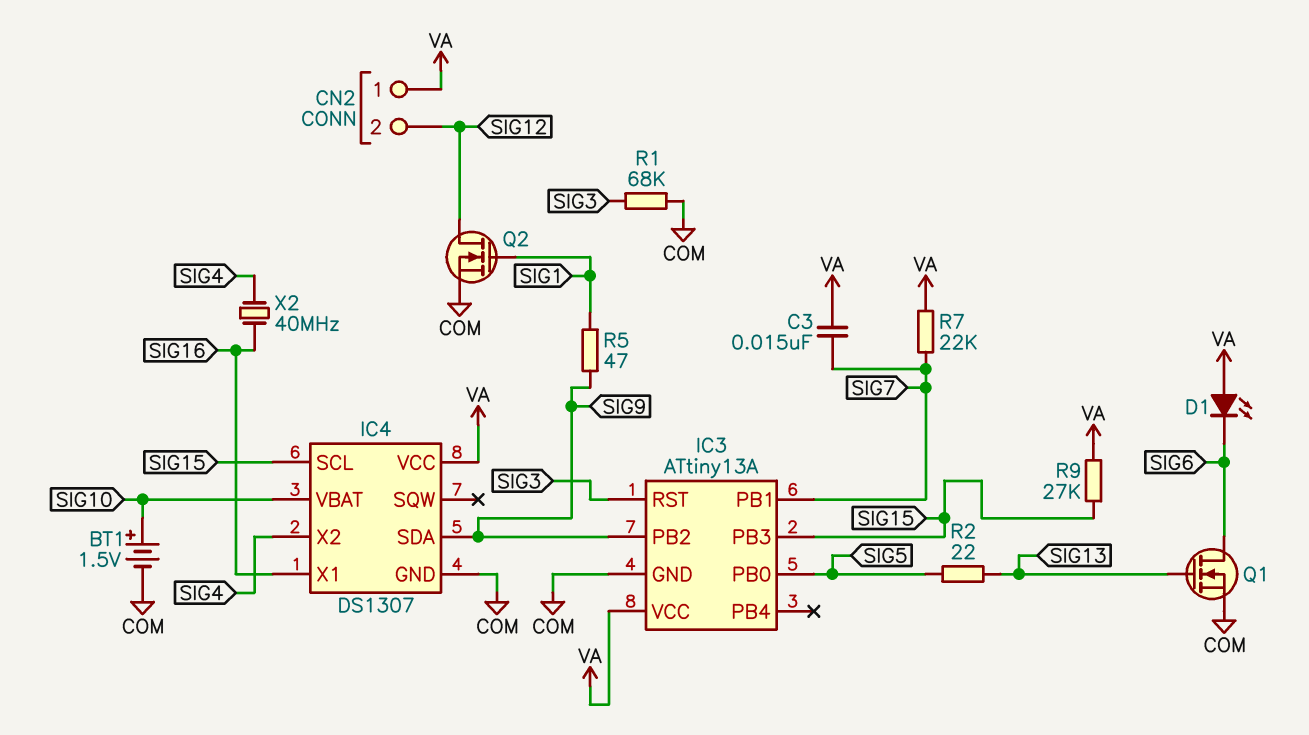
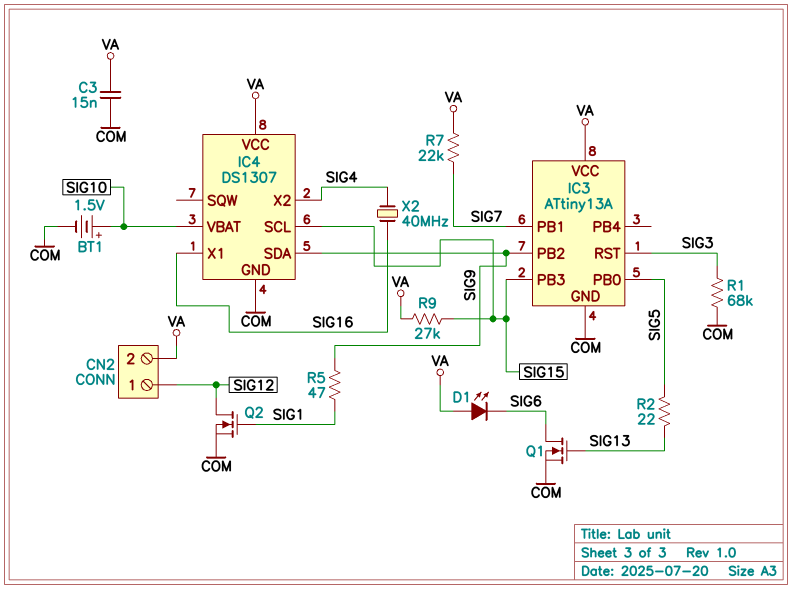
C3: 15nF (SIG7, VA) -> 15nF (COM, VA)
CN2 pin 1: VA -> SIG12
CN2 pin 2: SIG12 -> VA

